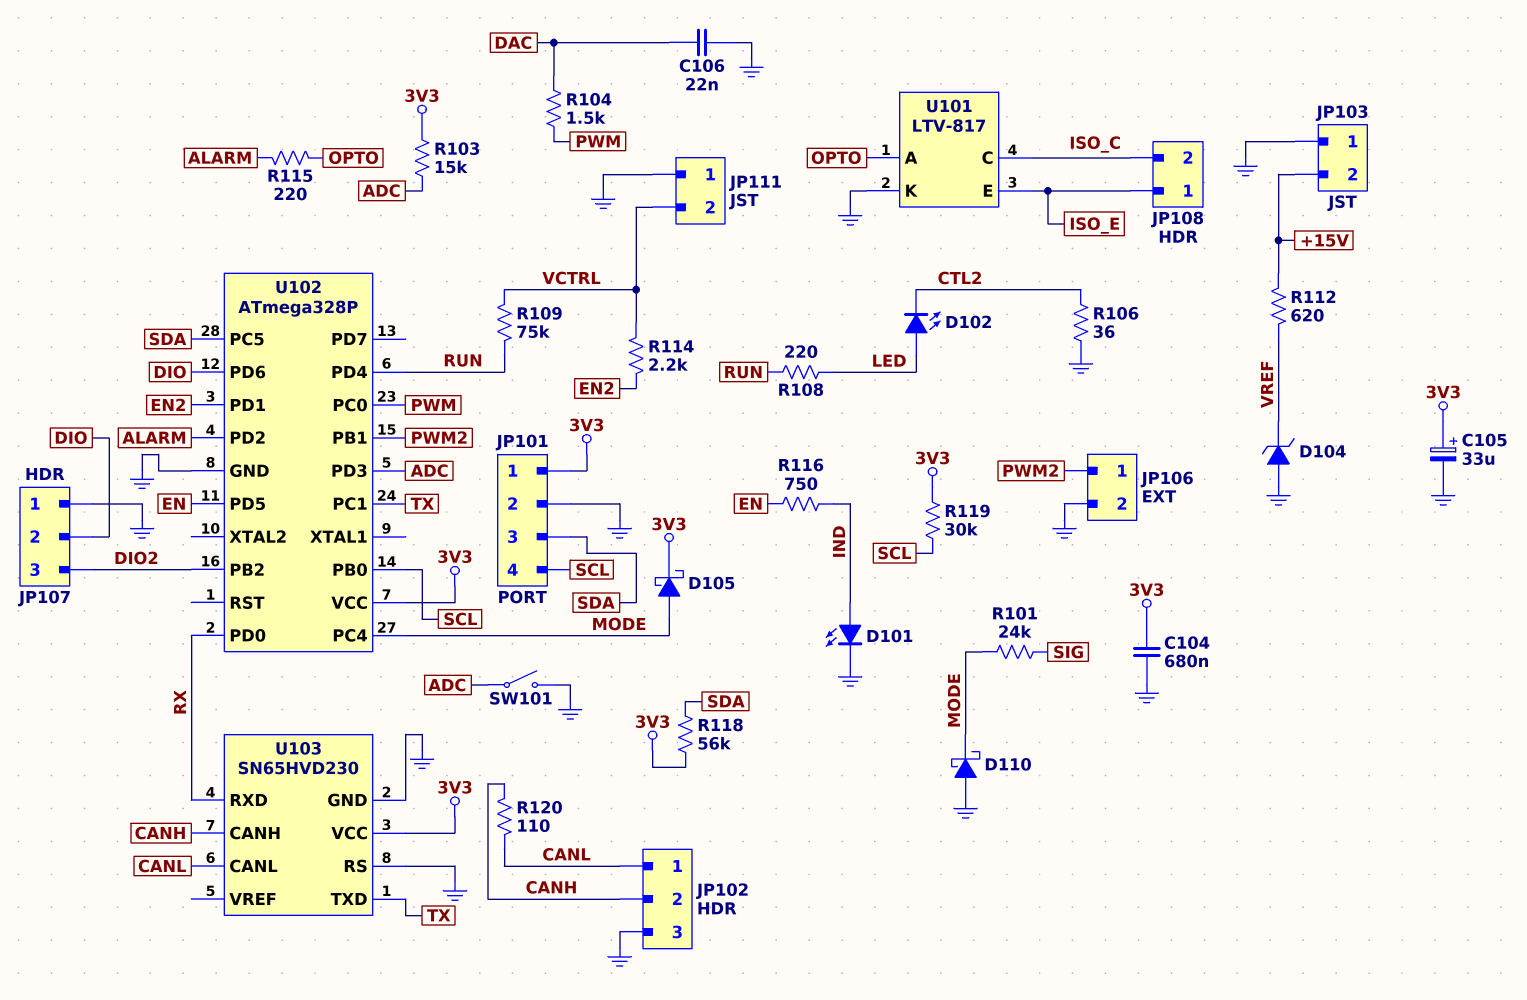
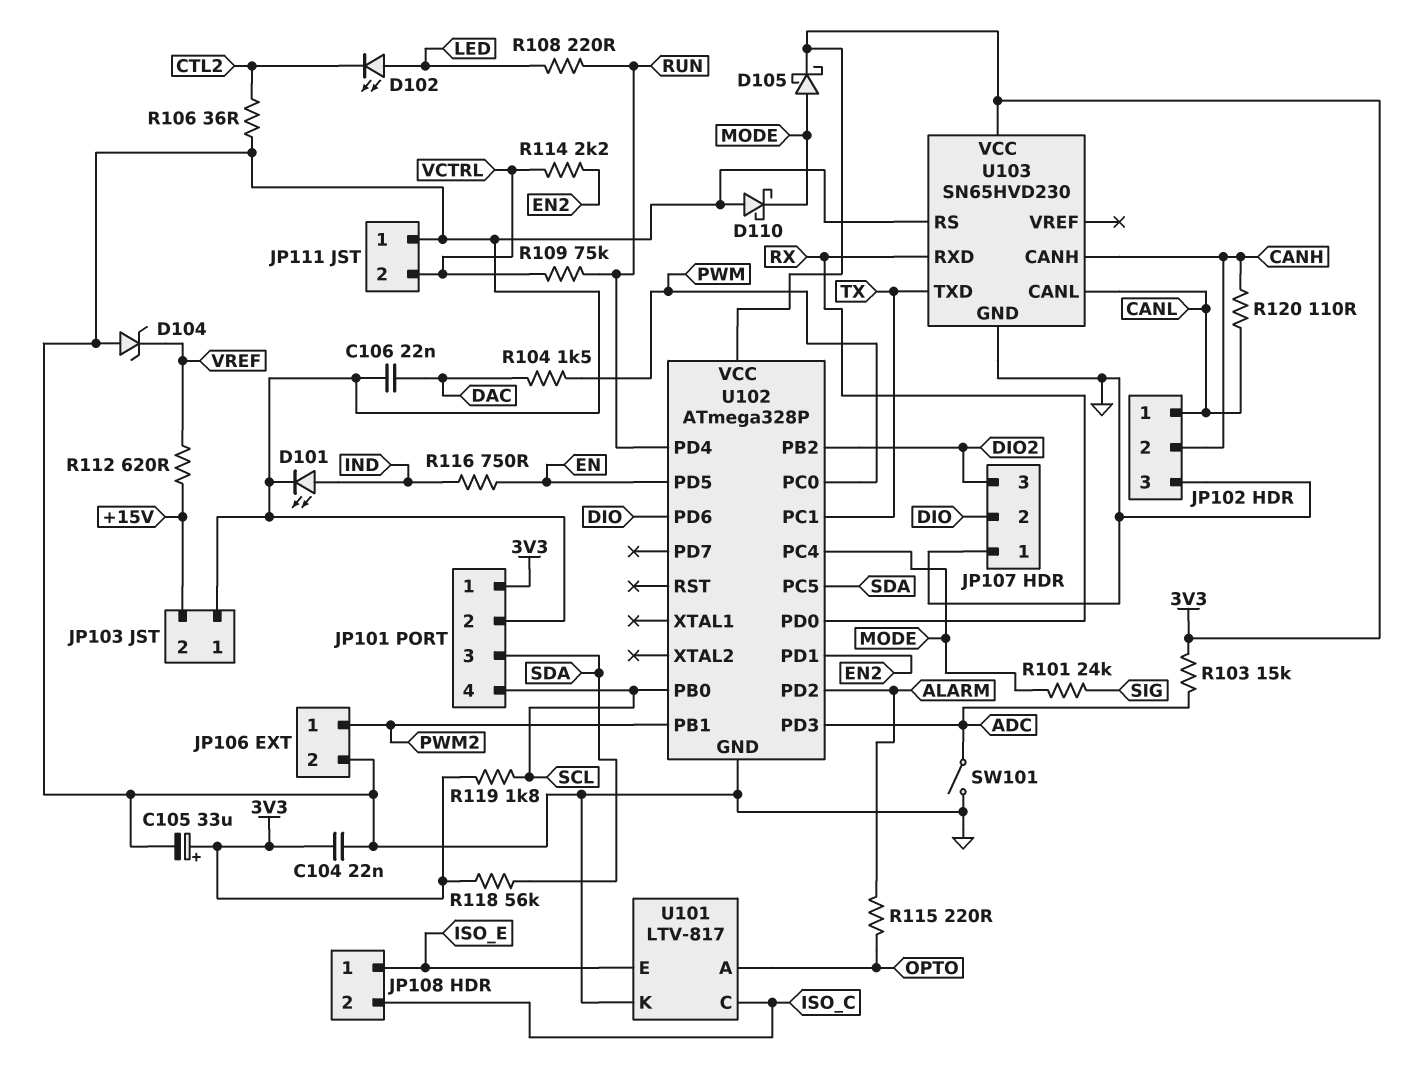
C104: 680nF (3V3, GND) -> 22nF (3V3, GND)
R119: 30k (3V3, SCL) -> 1.8k (3V3, SCL)

